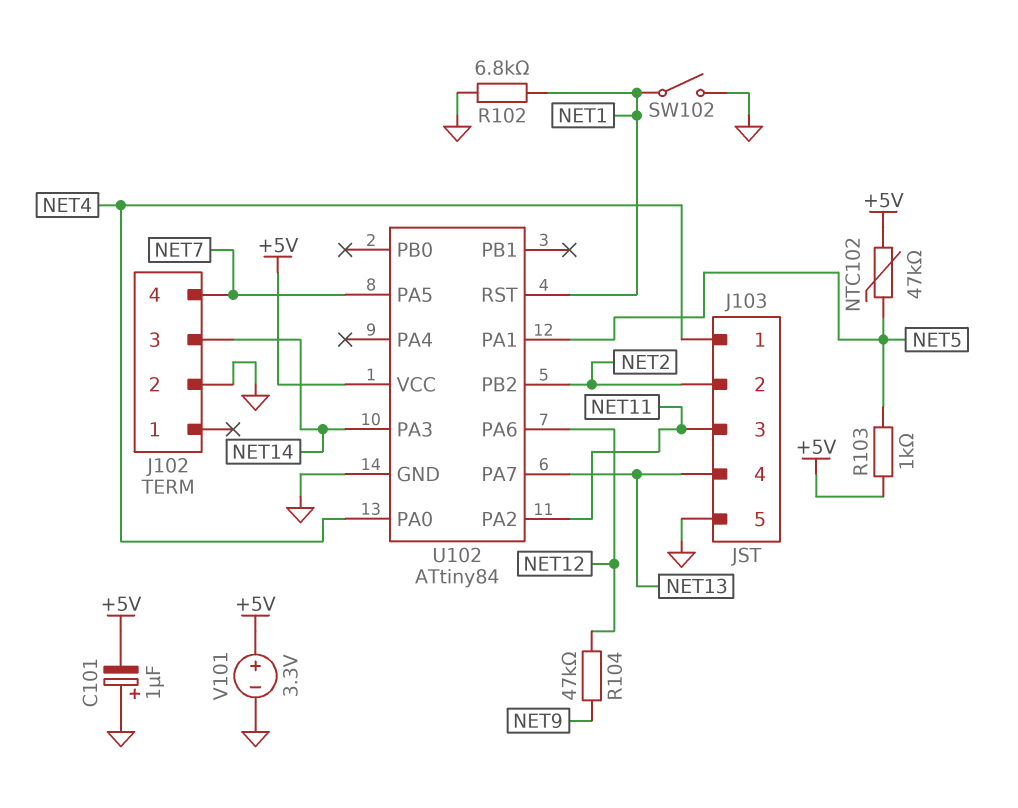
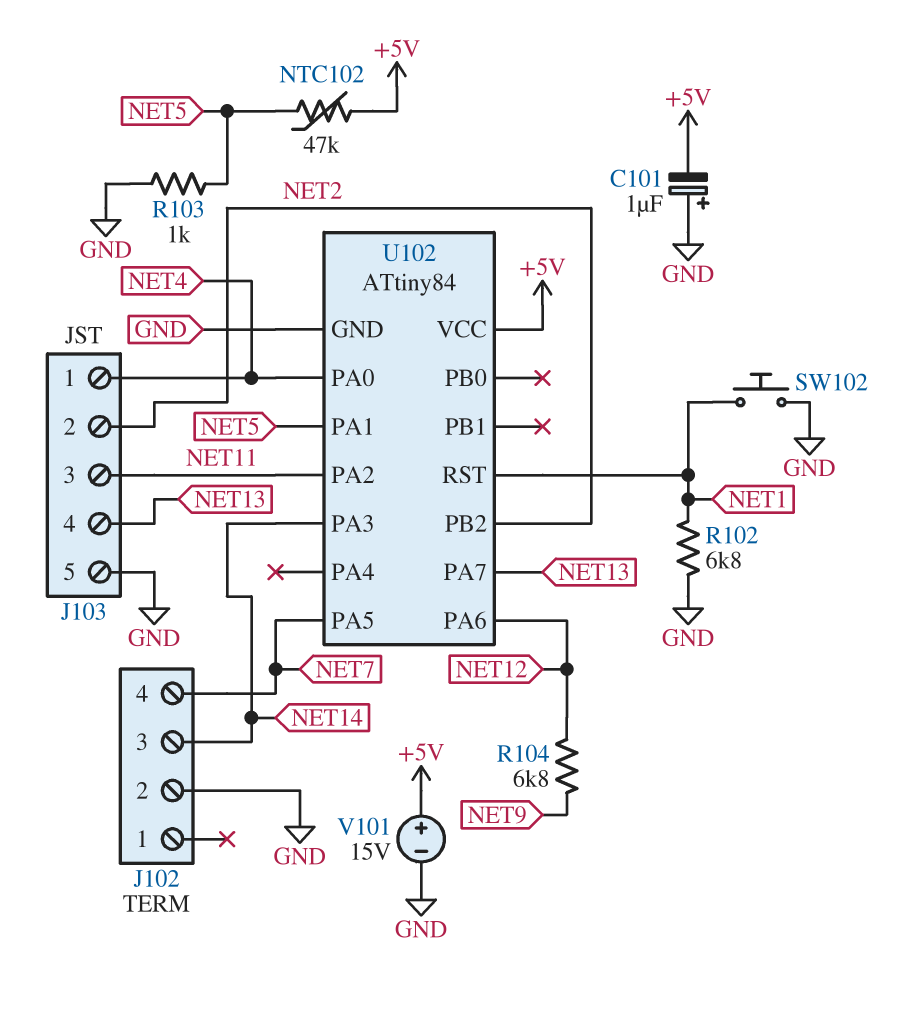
R103: 1k (+5V, NET5) -> 1k (GND, NET5)
R104: 47k (NET9, NET12) -> 6.8k (NET9, NET12)
SW102: switch (GND, NET1) -> button (GND, NET1)
V101: 3.3V (plus +5V, minus GND) -> 15V (plus +5V, minus GND)

